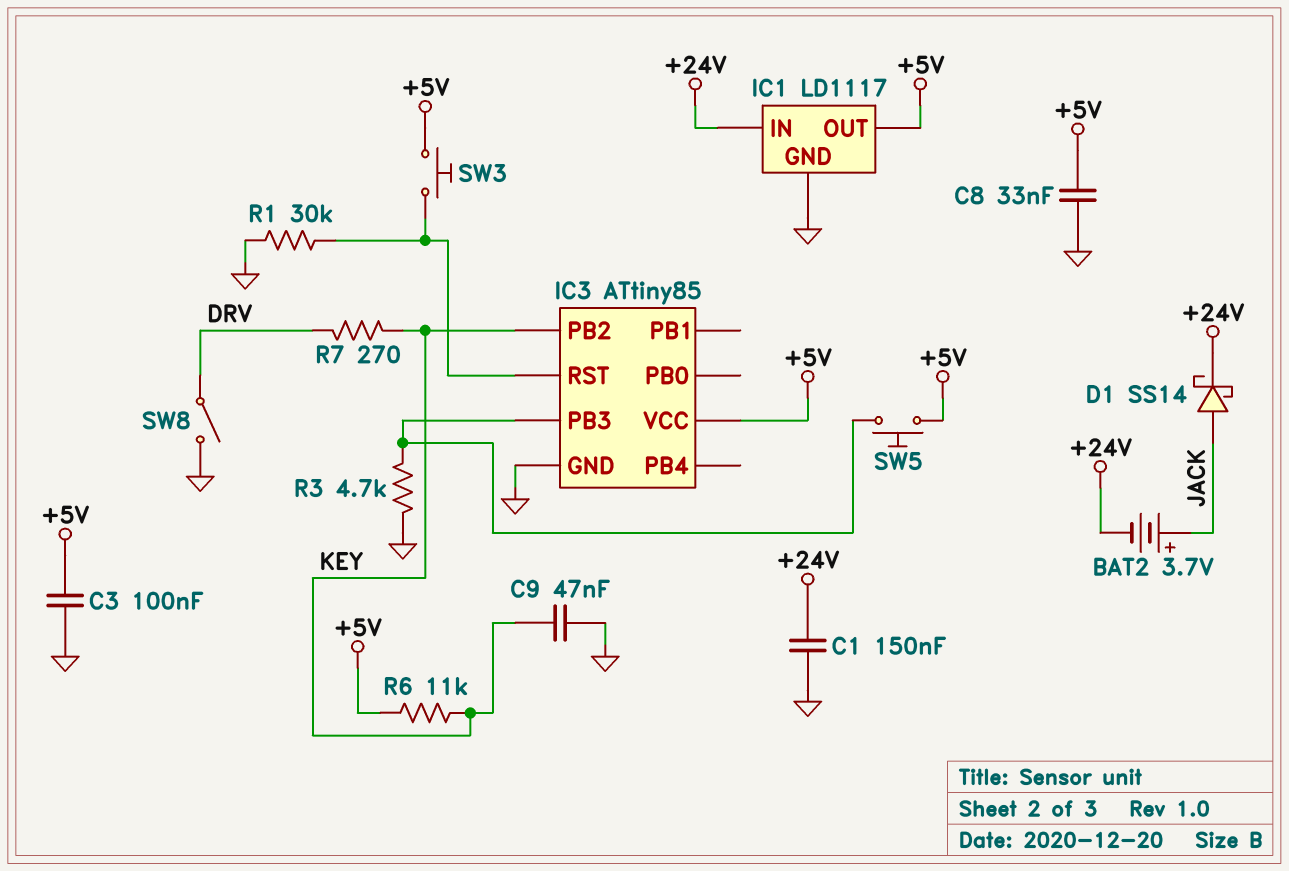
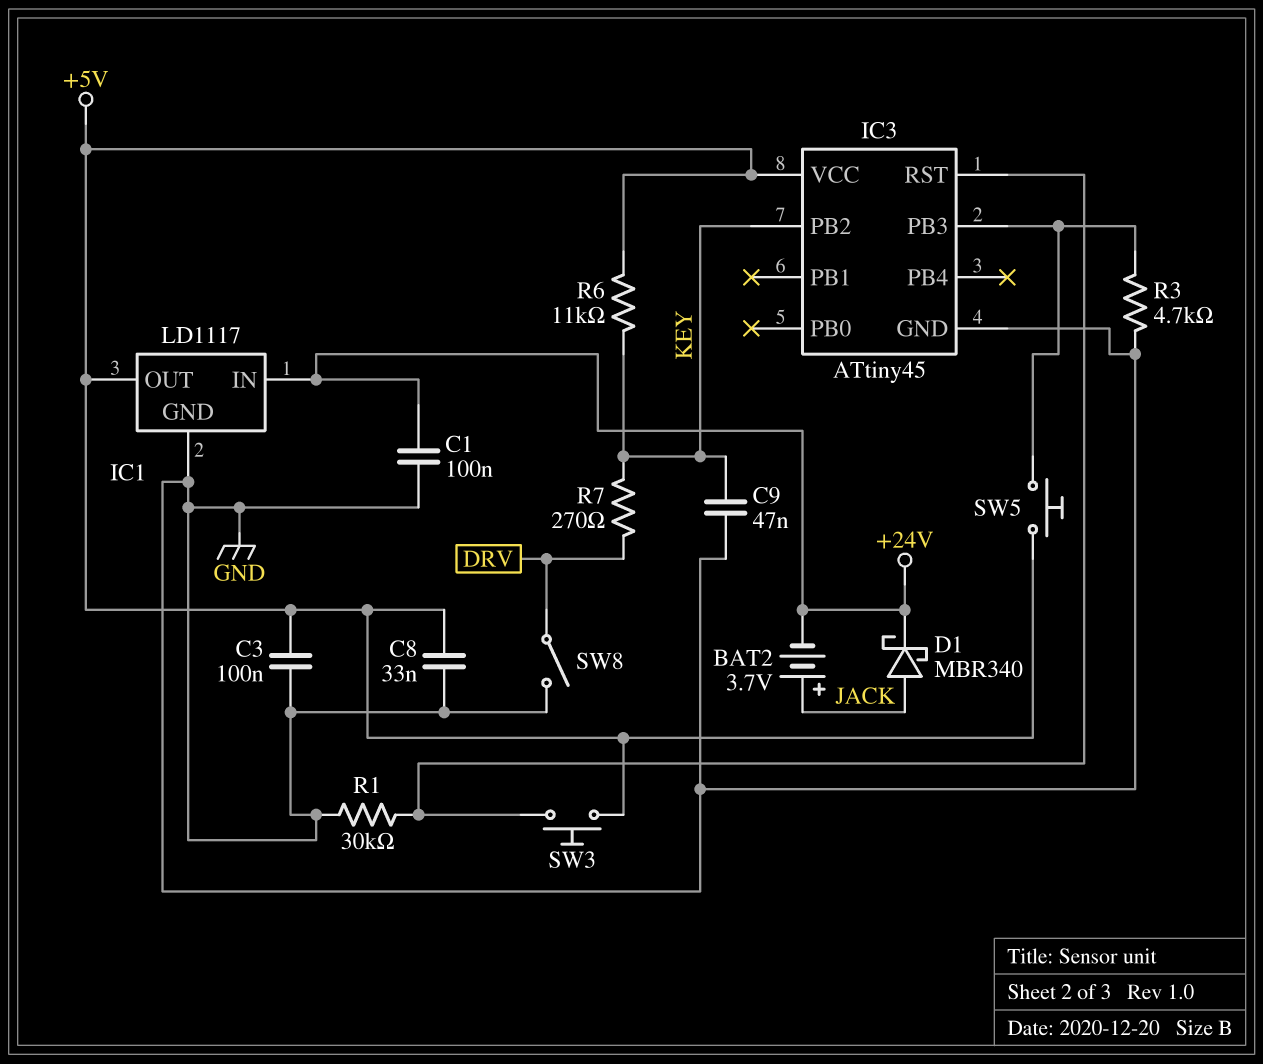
C1: 150nF (+24V, GND) -> 100nF (+24V, GND)
D1: schottky SS14 (A JACK, K +24V) -> schottky MBR340 (A JACK, K +24V)
IC3: ATtiny85 -> ATtiny45

